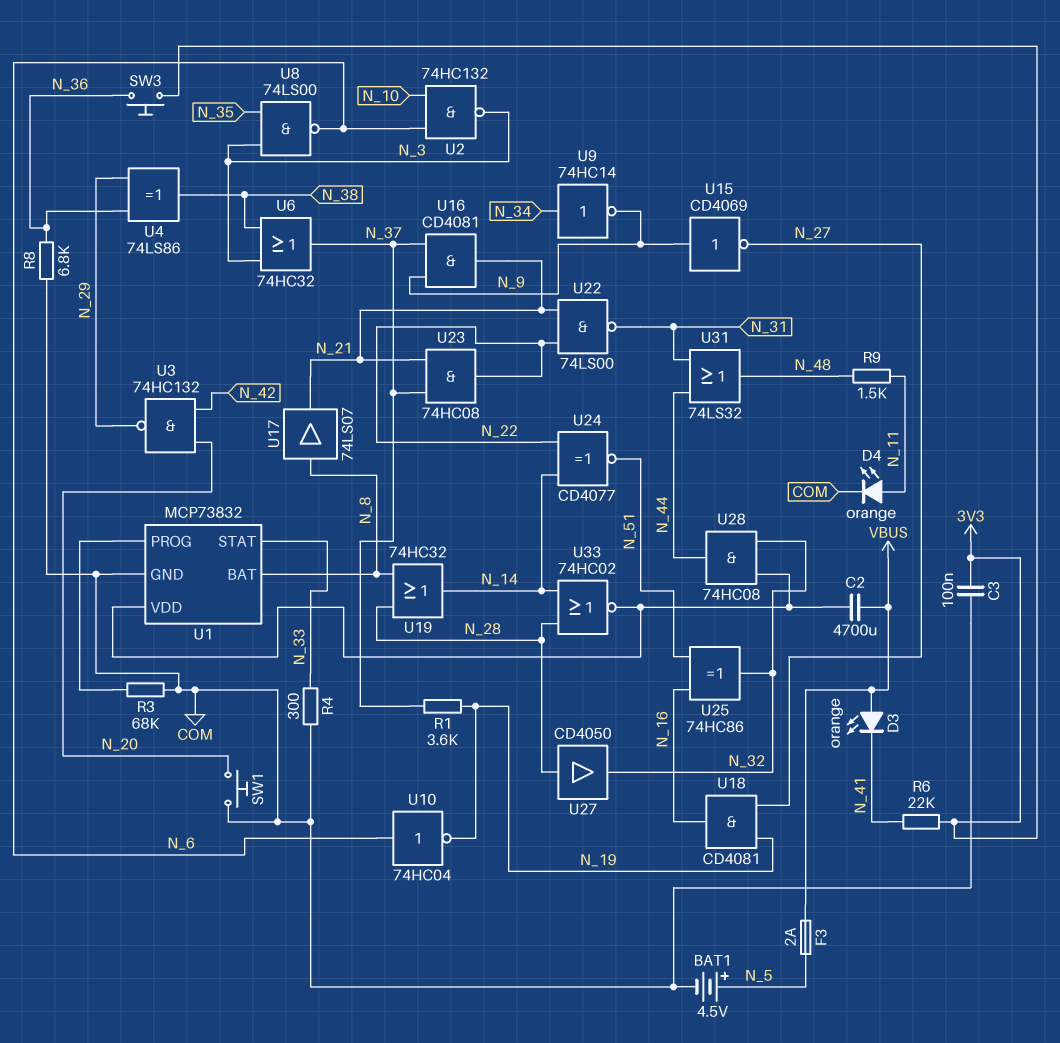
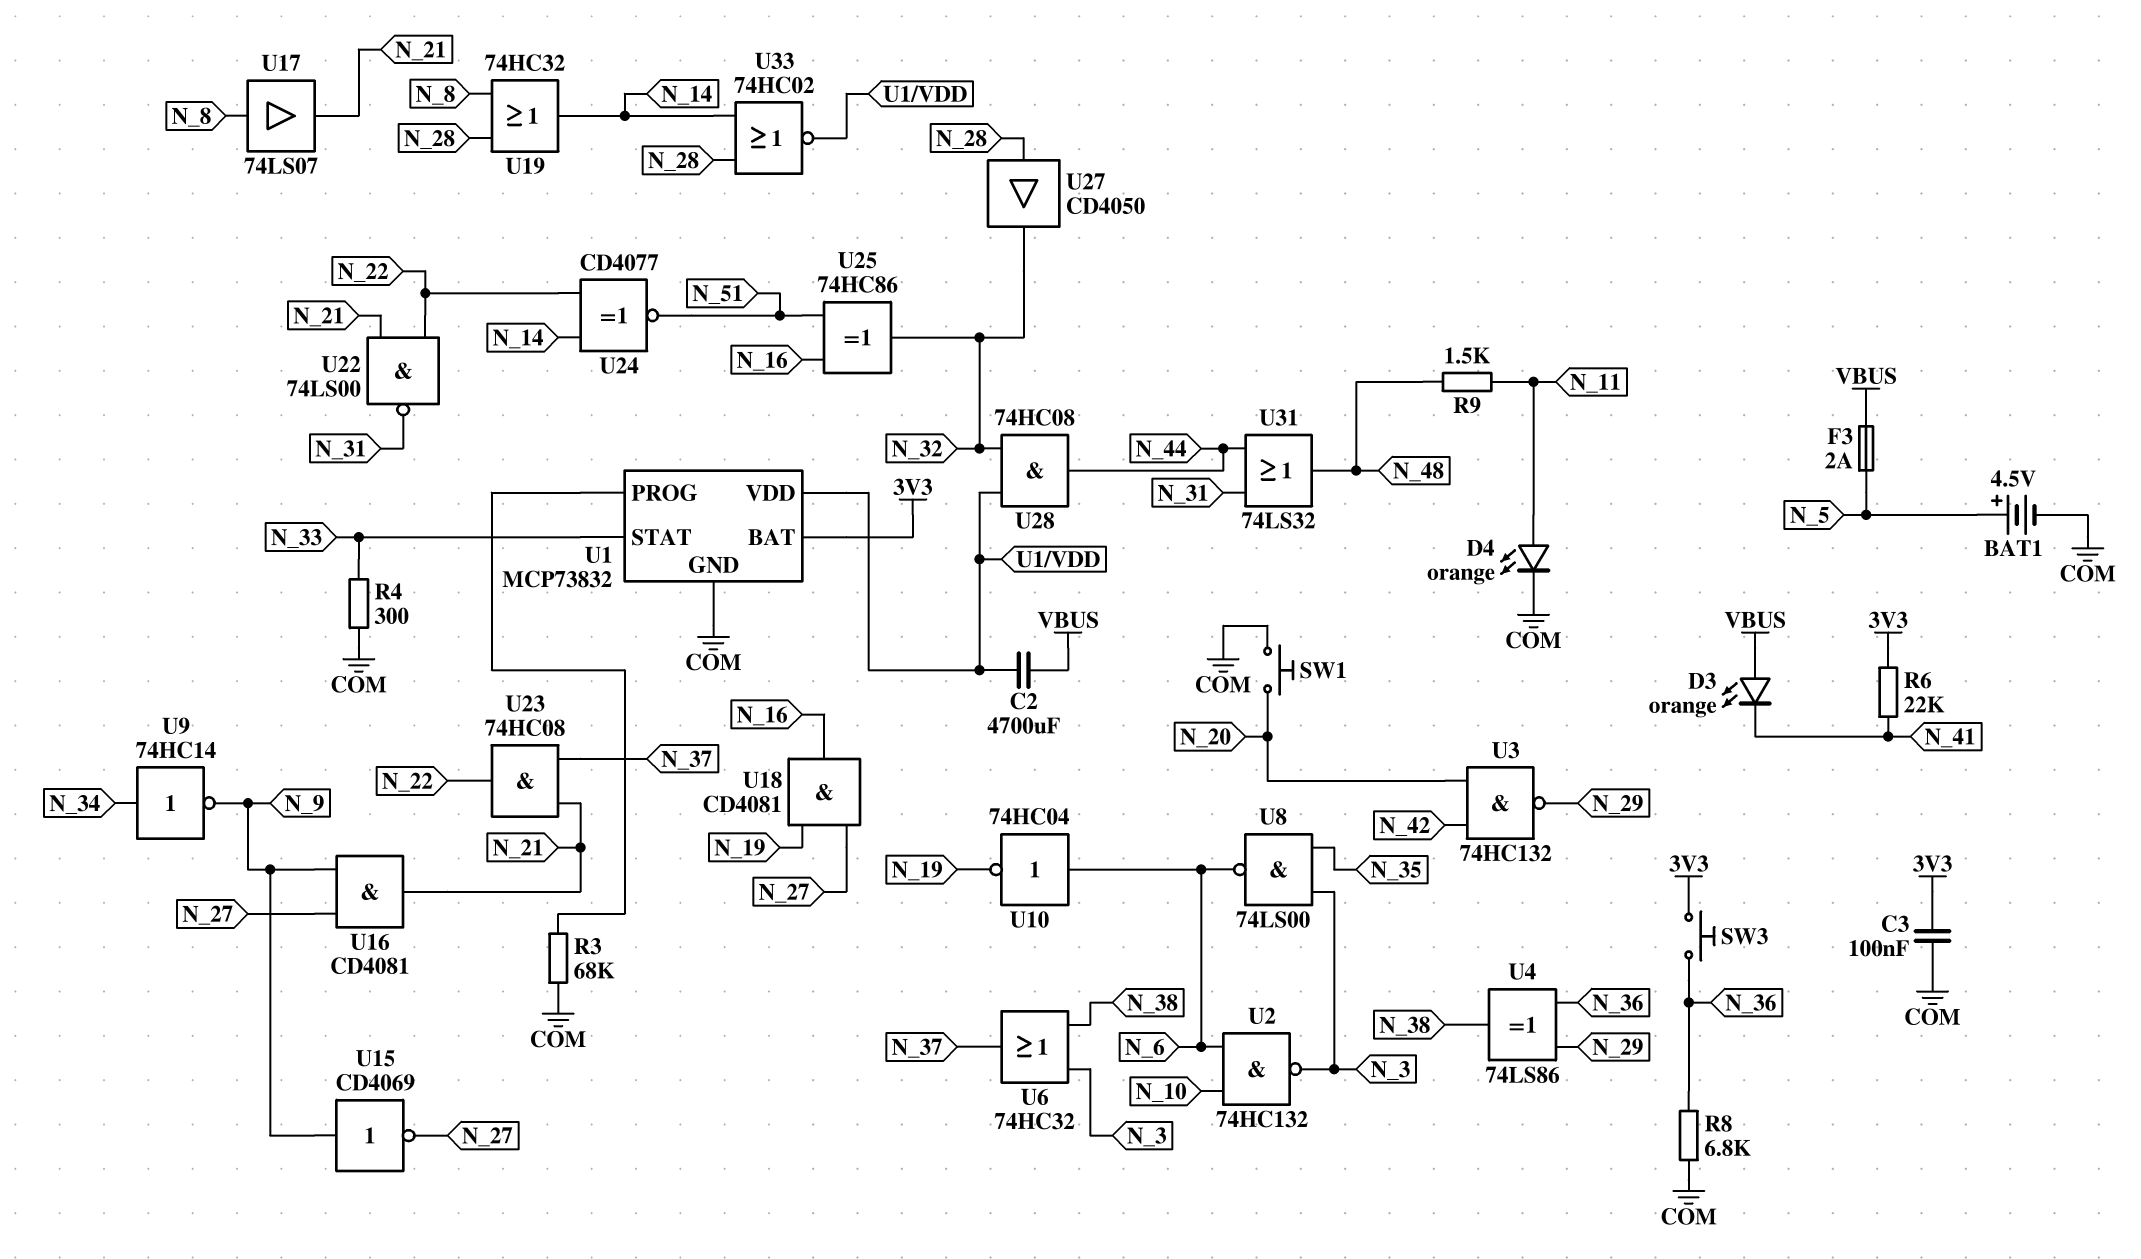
R1: 3.6k (N_19, N_37) -> none
U1 pin BAT: N_8 -> 3V3
U16: AND CD4081 (in N_9, in N_37, out N_21) -> AND CD4081 (in N_9, in N_27, out N_21)

